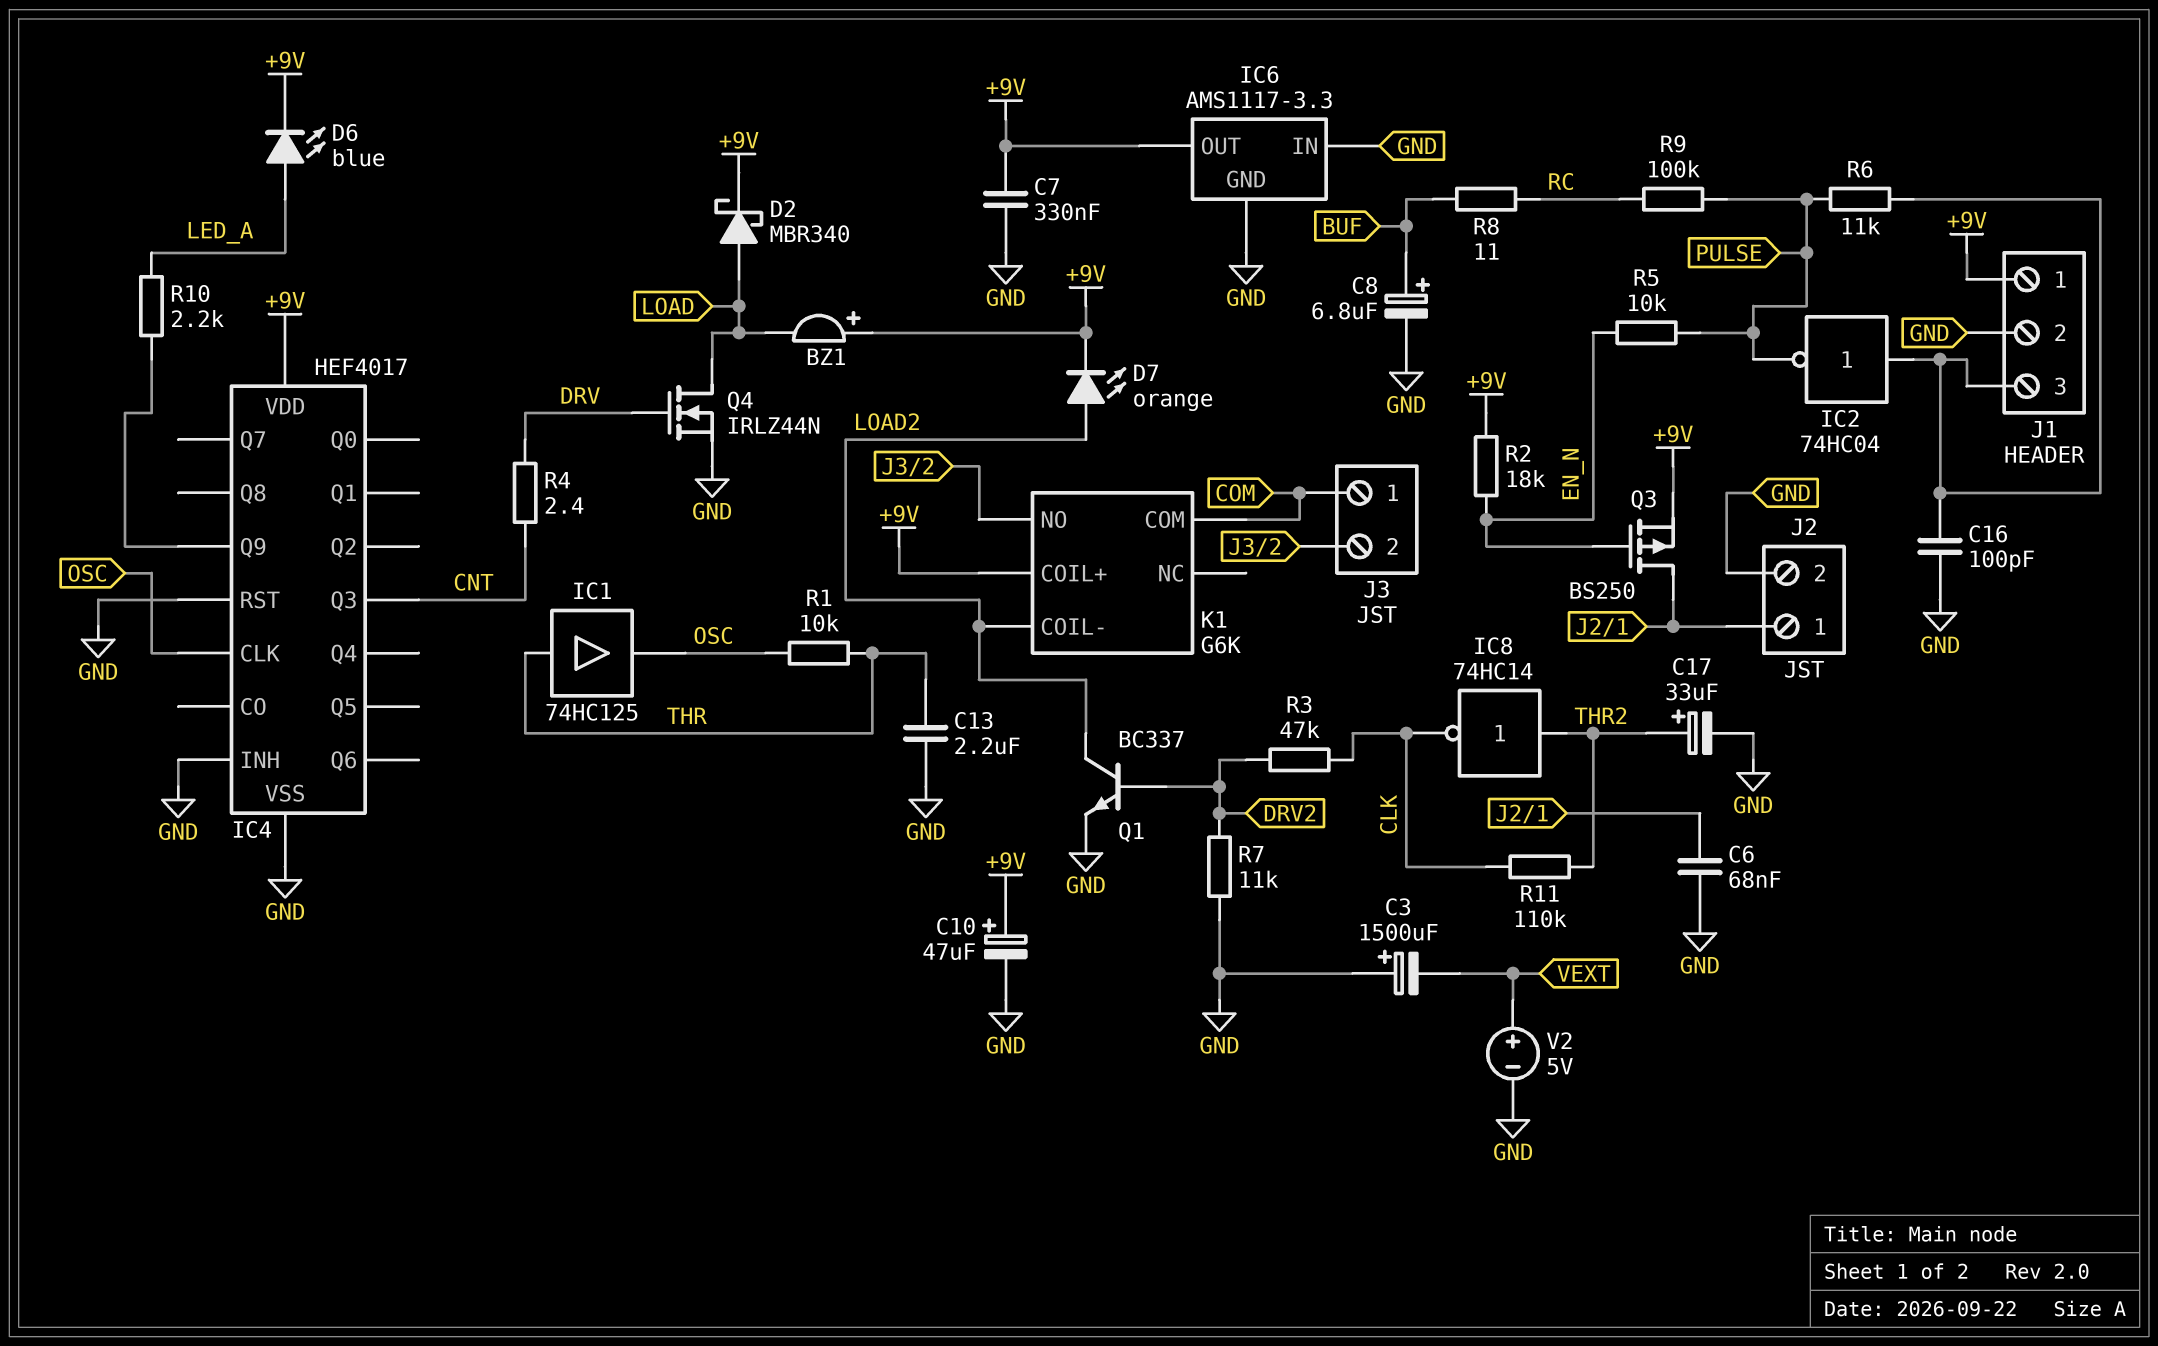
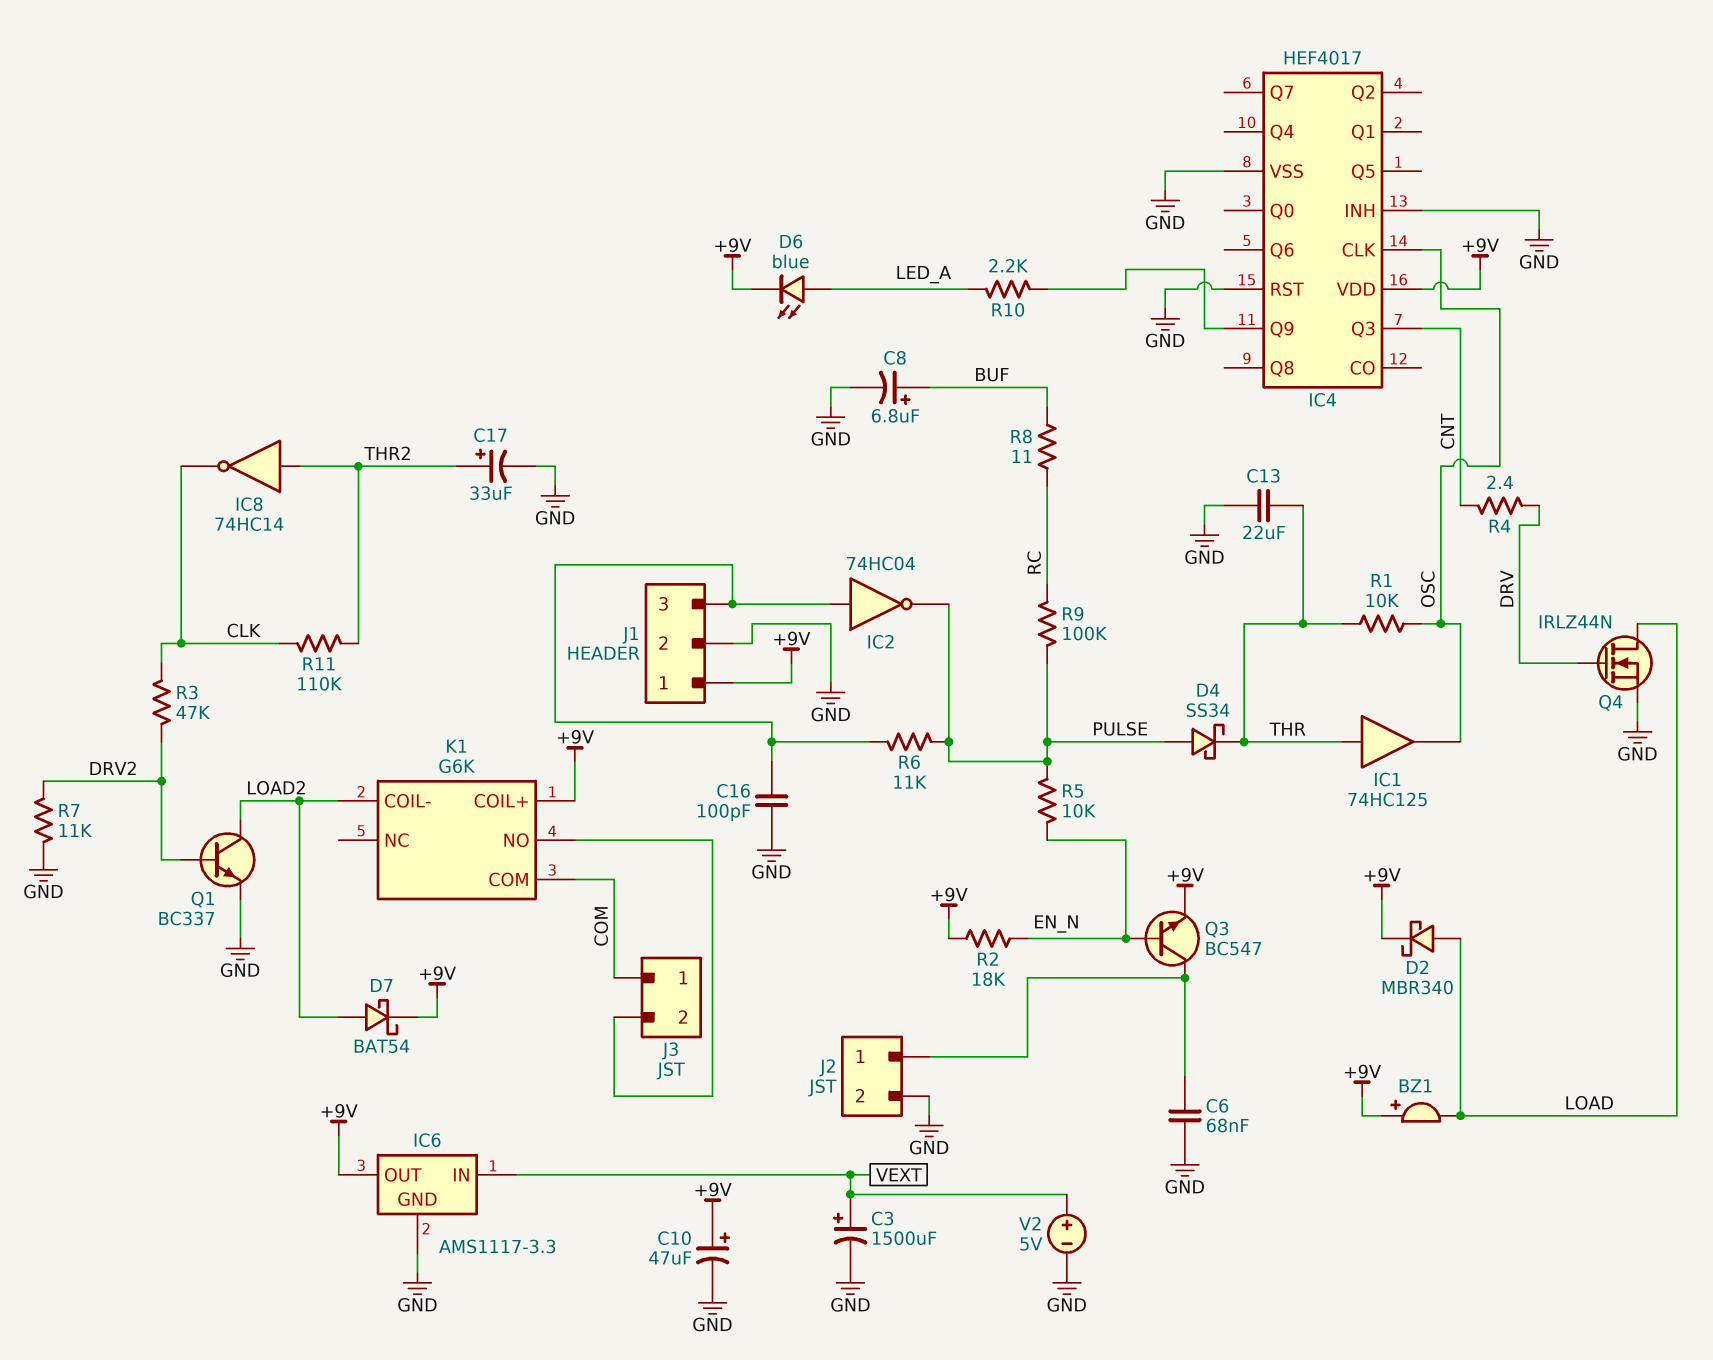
C3: 1500uF (plus GND, minus VEXT) -> 1500uF (plus VEXT, minus GND)
C7: 330nF (+9V, GND) -> none
C13: 2.2uF (GND, THR) -> 22uF (GND, THR)
D4: none -> schottky SS34 (A PULSE, K THR)
D7: LED orange (A LOAD2, K +9V) -> schottky BAT54 (A LOAD2, K +9V)
IC6 pin IN: GND -> VEXT
Q3: PMOS BS250 (G EN_N, D J2/1, S +9V) -> NPN BC547 (B EN_N, C J2/1, E +9V)

